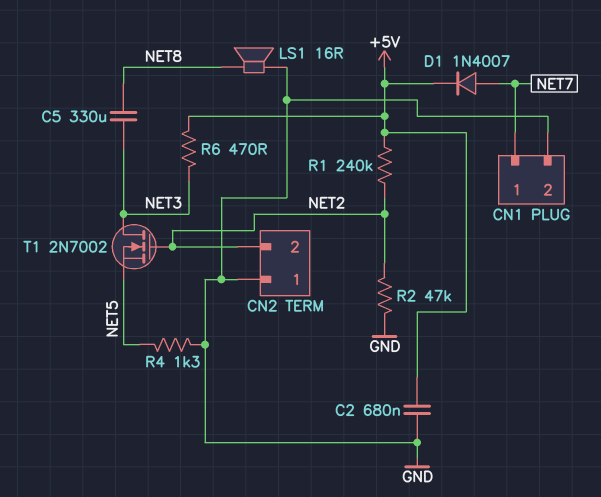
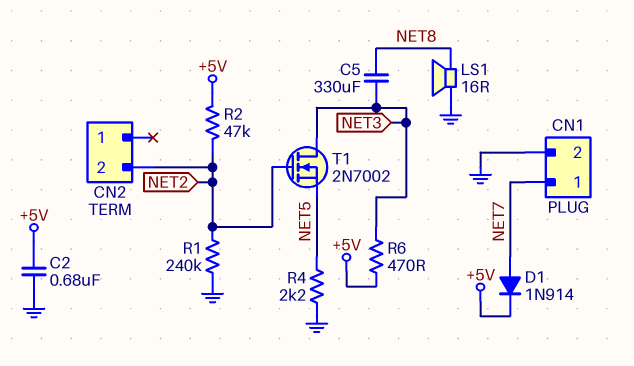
CN2 pin 1: GND -> none
D1: diode 1N4007 (A NET7, K +5V) -> diode 1N914 (A NET7, K +5V)
R1: 240k (+5V, NET2) -> 240k (GND, NET2)
R2: 47k (GND, NET2) -> 47k (+5V, NET2)
R4: 1.3k (GND, NET5) -> 2.2k (GND, NET5)

